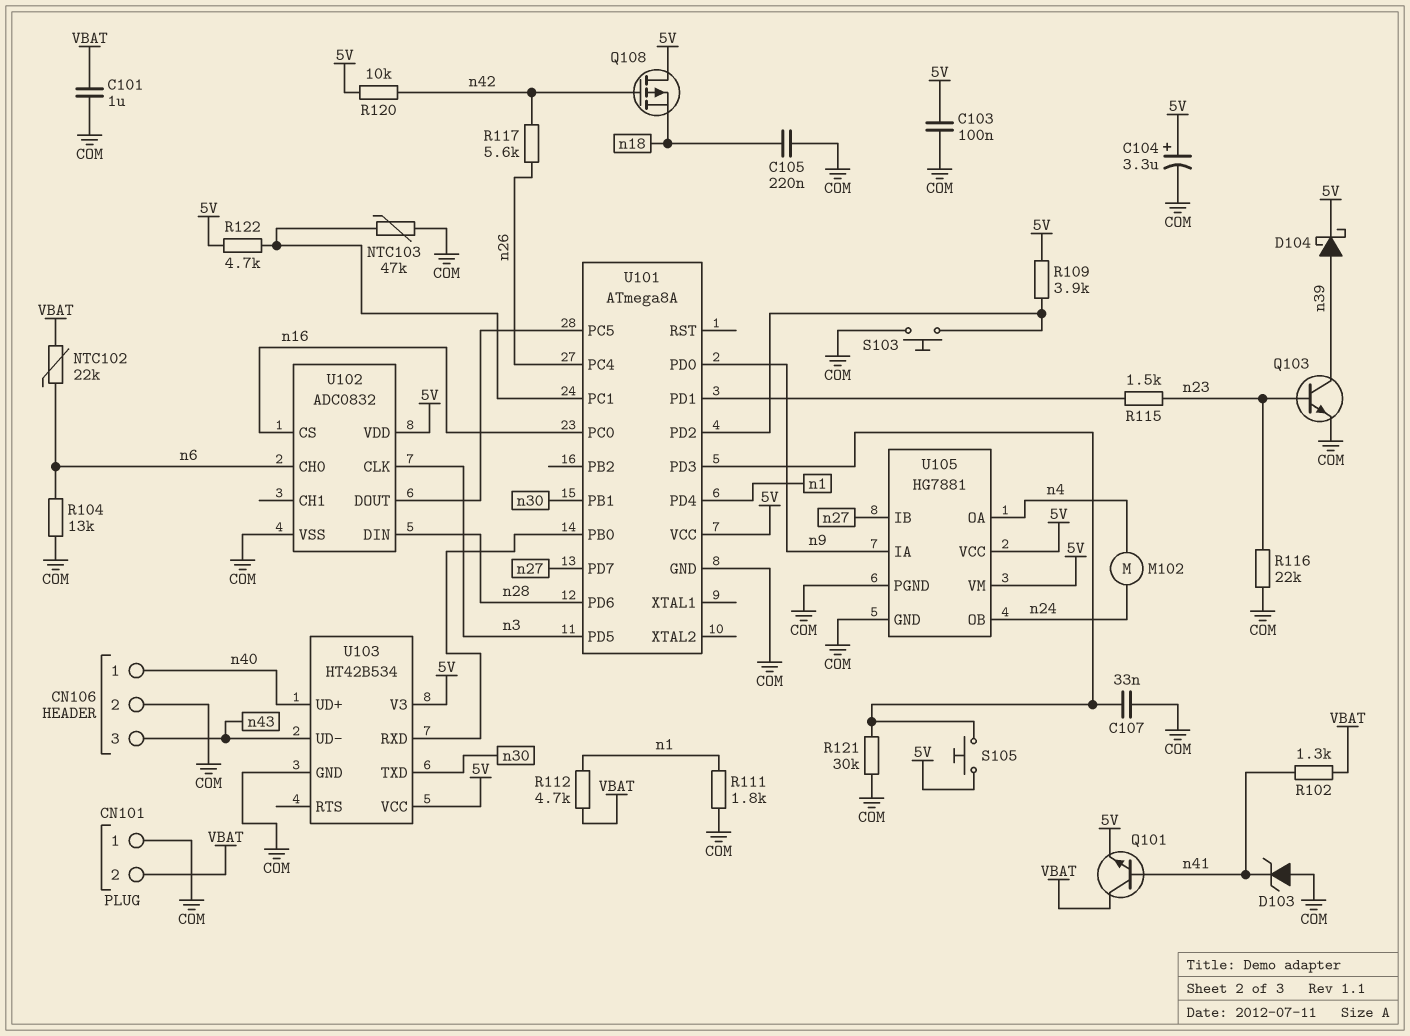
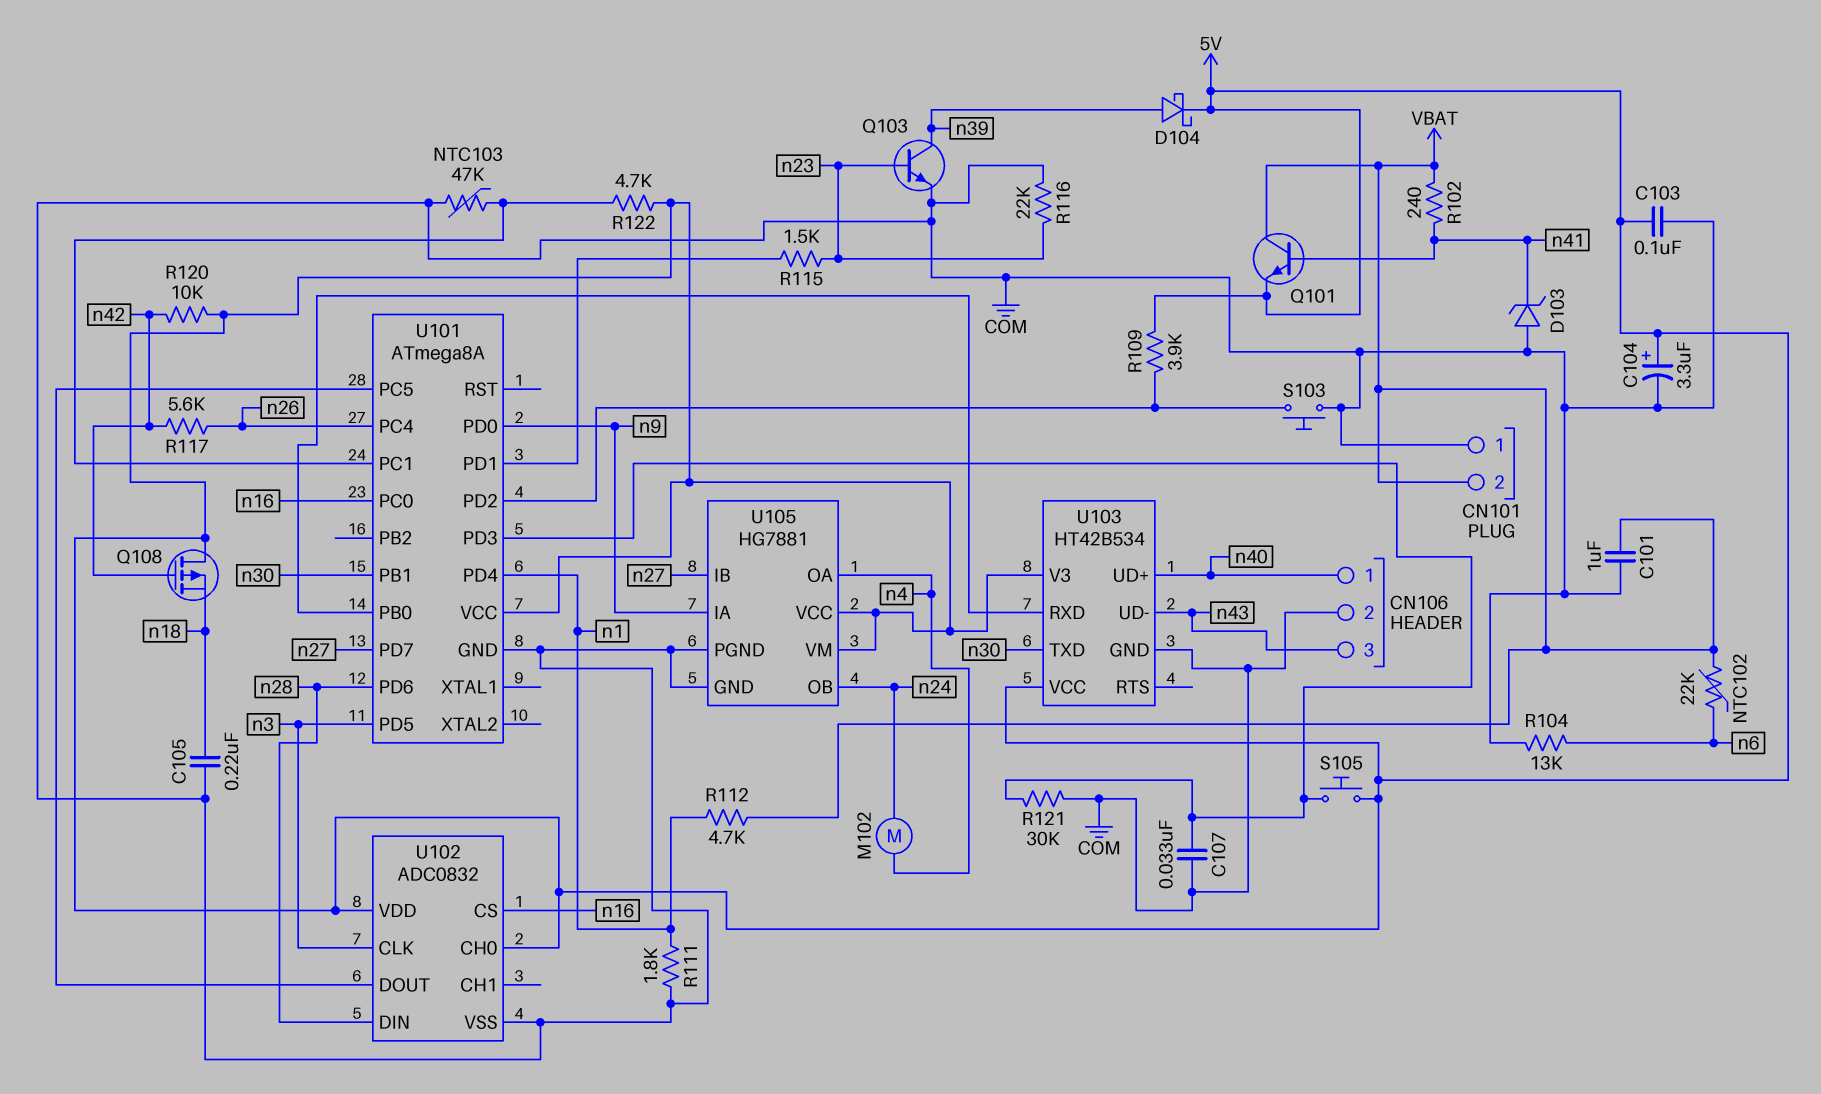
R102: 1.3k (VBAT, n41) -> 240 (VBAT, n41)
U102 pin CH0: n6 -> 5V

